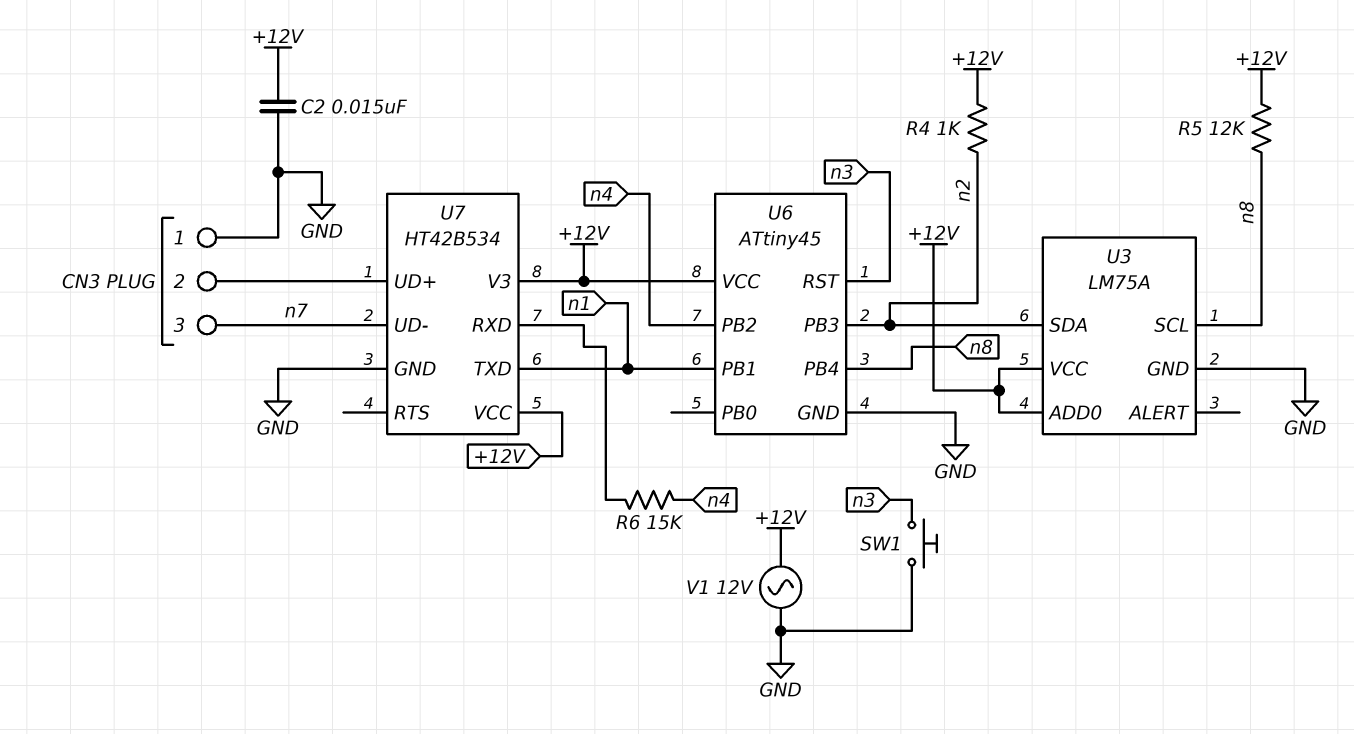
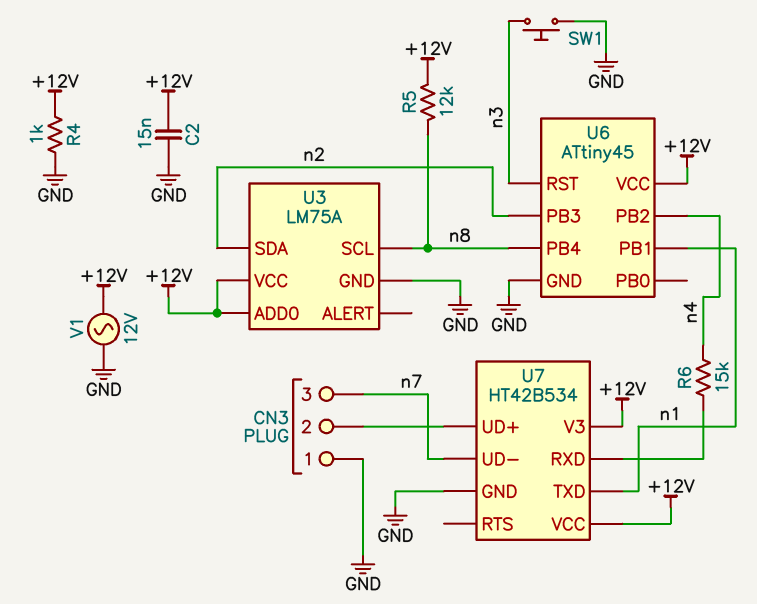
R4: 1k (+12V, n2) -> 1k (+12V, GND)

